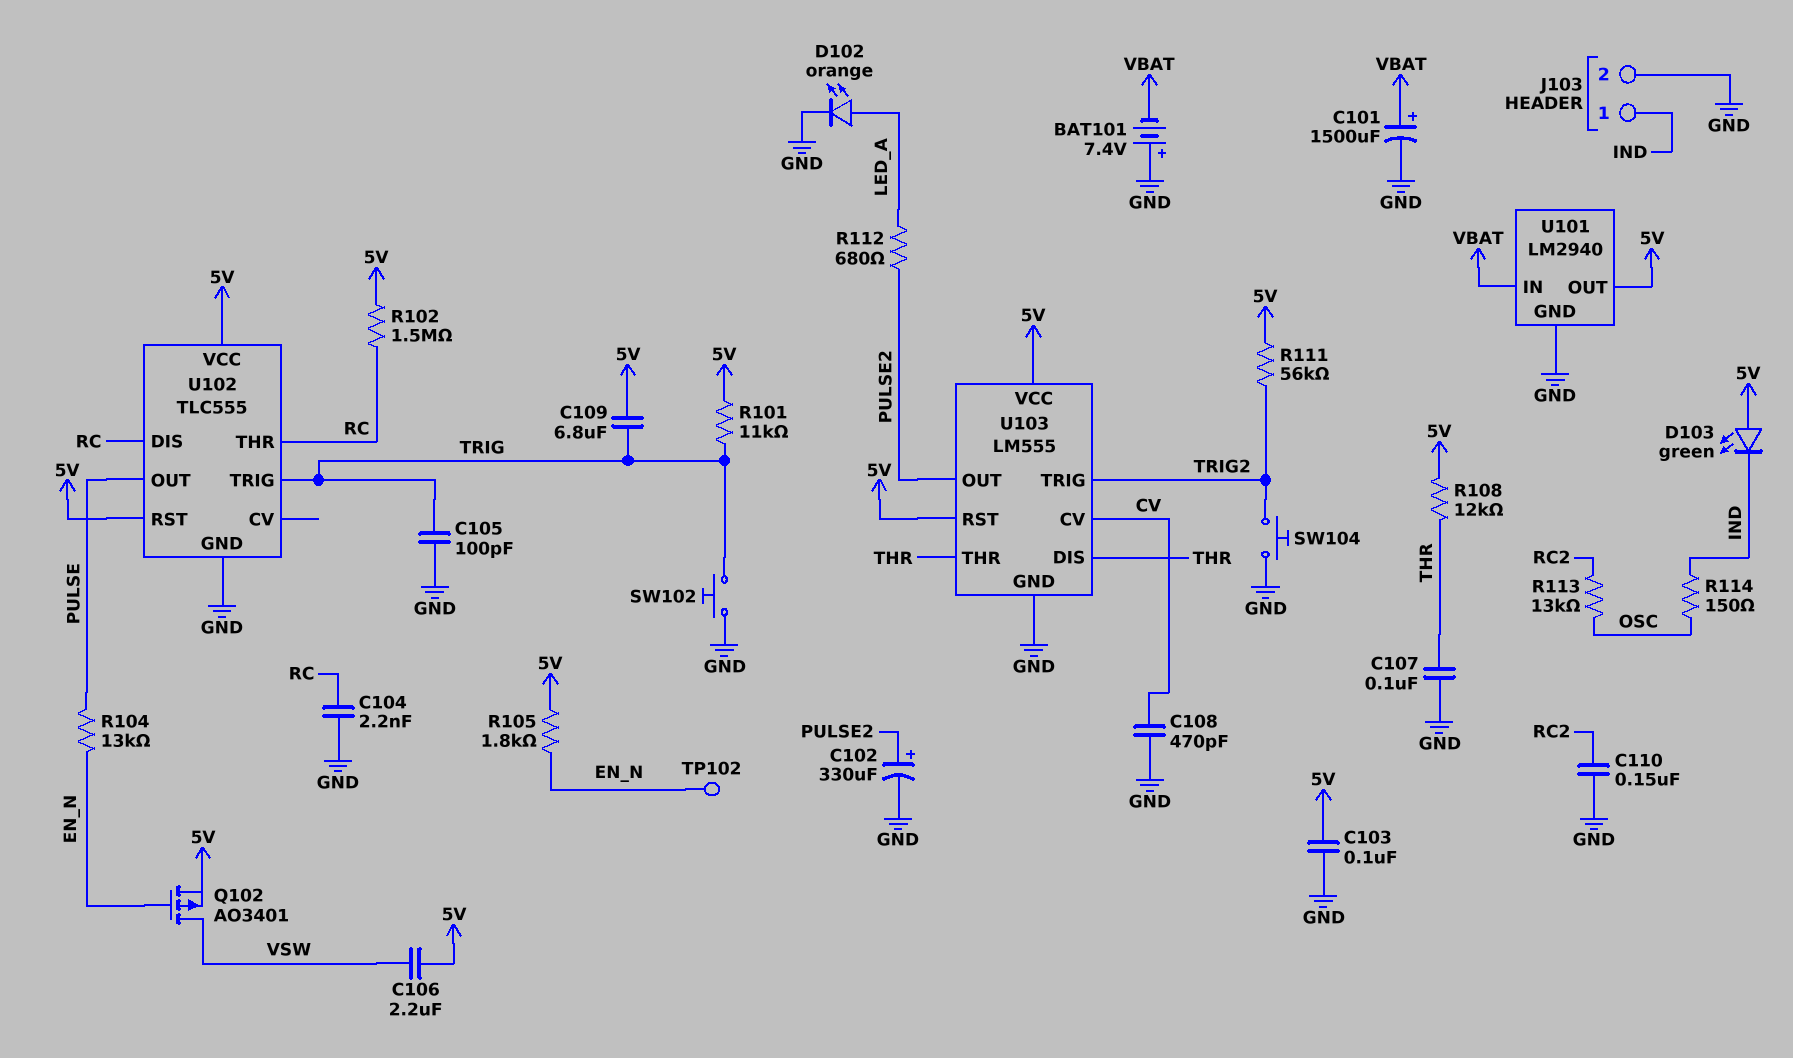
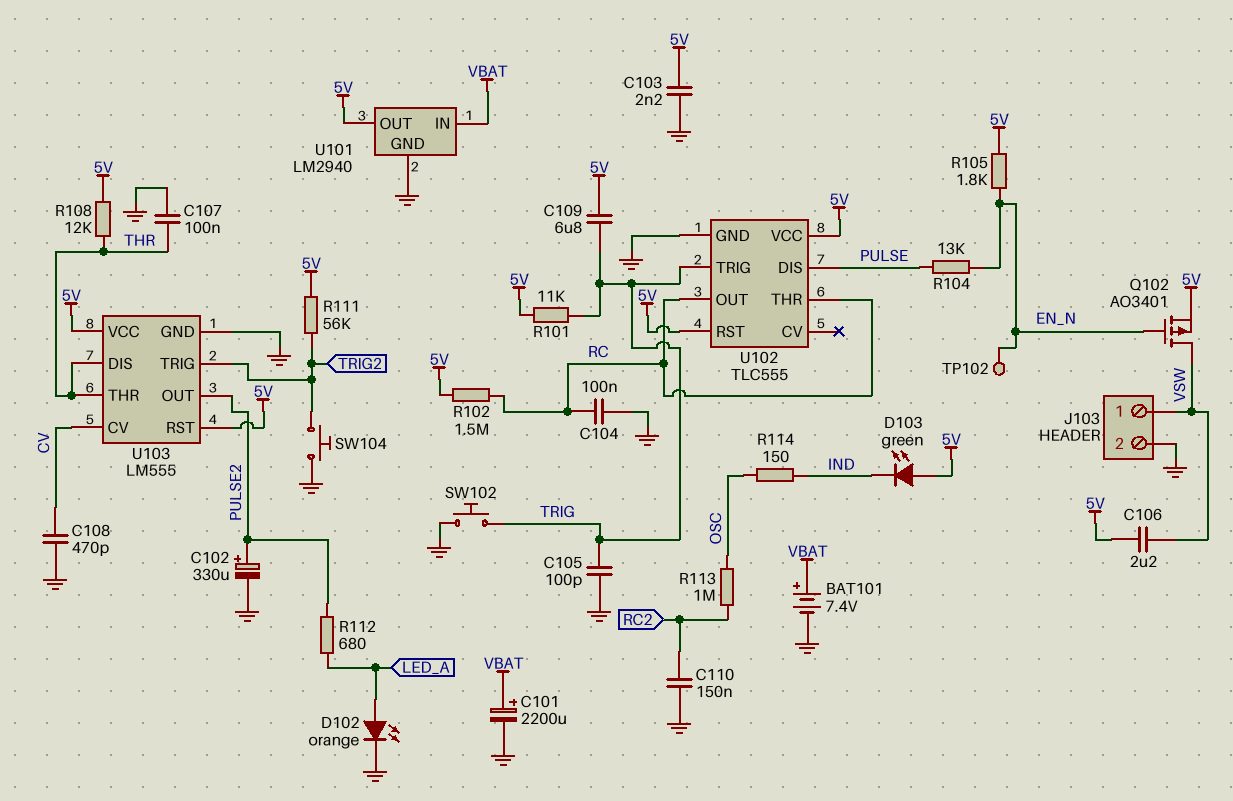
BAT101: 7.4V (plus GND, minus VBAT) -> 7.4V (plus VBAT, minus GND)
C101: 1500uF (plus VBAT, minus GND) -> 2200uF (plus VBAT, minus GND)
C103: 100nF (5V, GND) -> 2.2nF (5V, GND)
C104: 2.2nF (GND, RC) -> 100nF (GND, RC)
J103 pin 1: IND -> VSW
R113: 13k (OSC, RC2) -> 1M (OSC, RC2)
U102 pin DIS: RC -> PULSE
U102 pin OUT: PULSE -> RC

